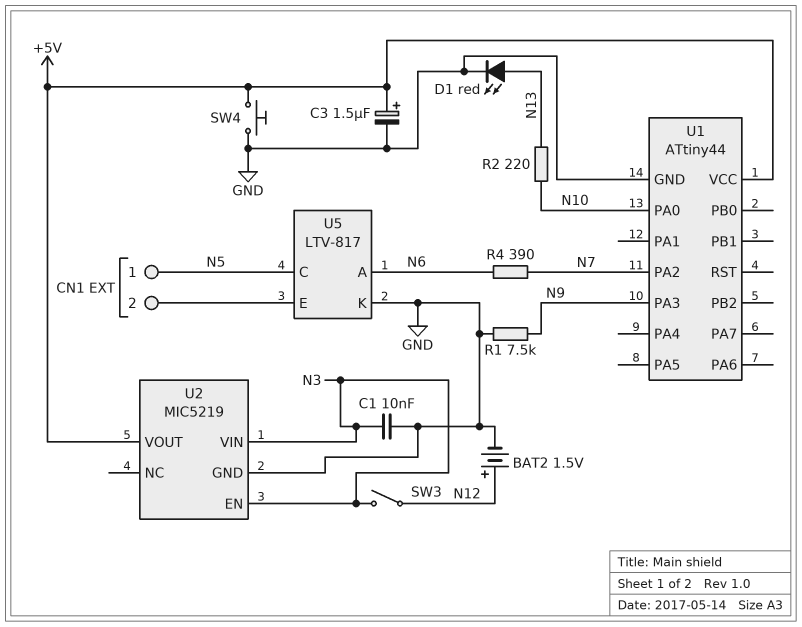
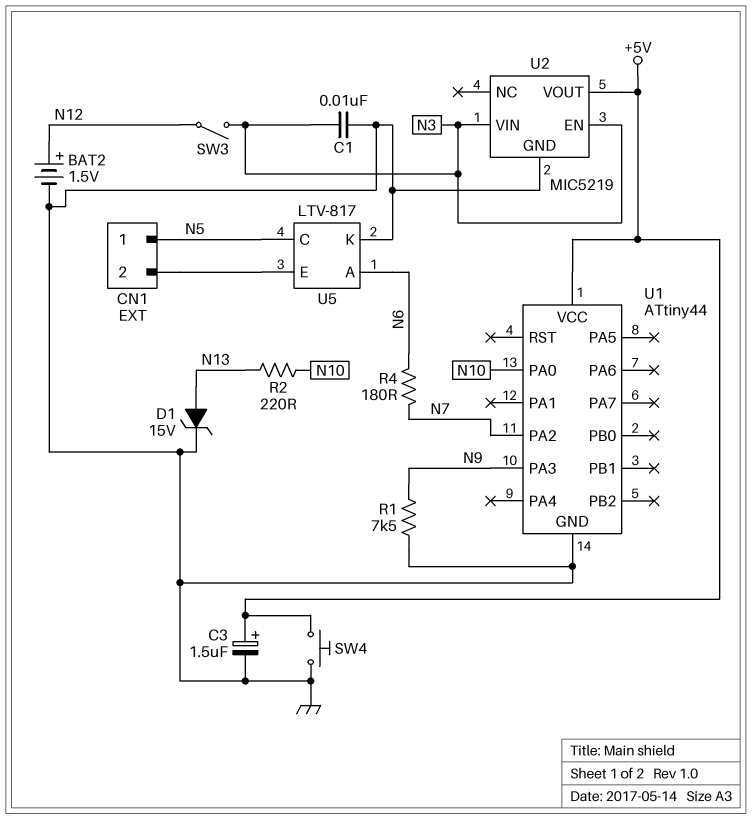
D1: LED red (A N13, K GND) -> zener 15V (A N13, K GND)
R4: 390 (N6, N7) -> 180 (N6, N7)

